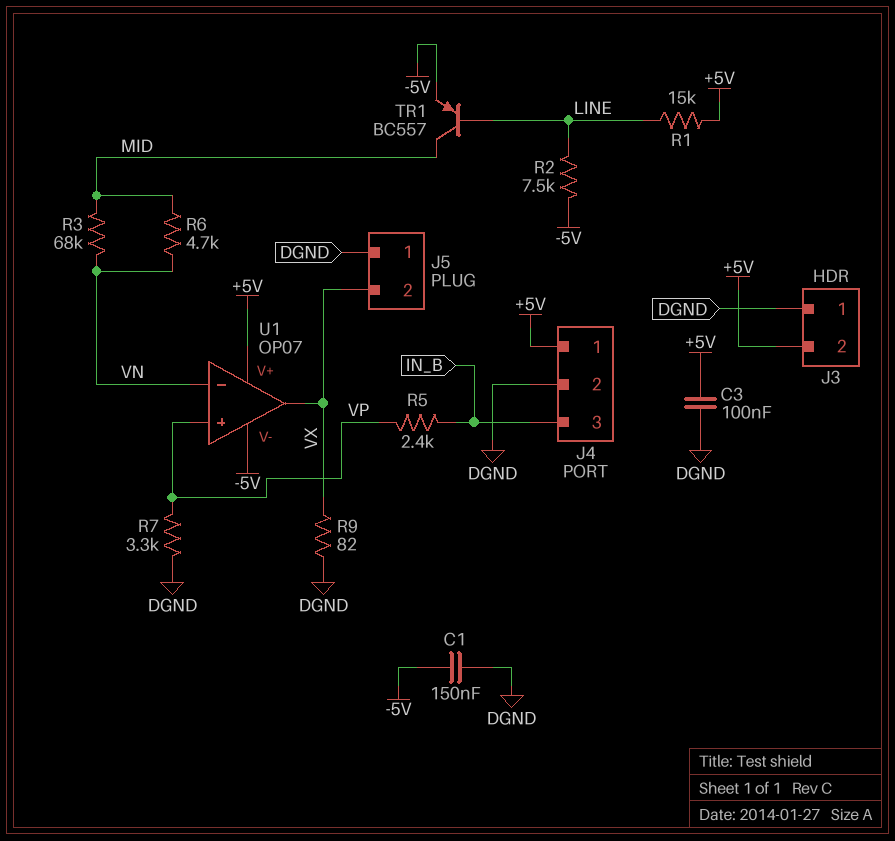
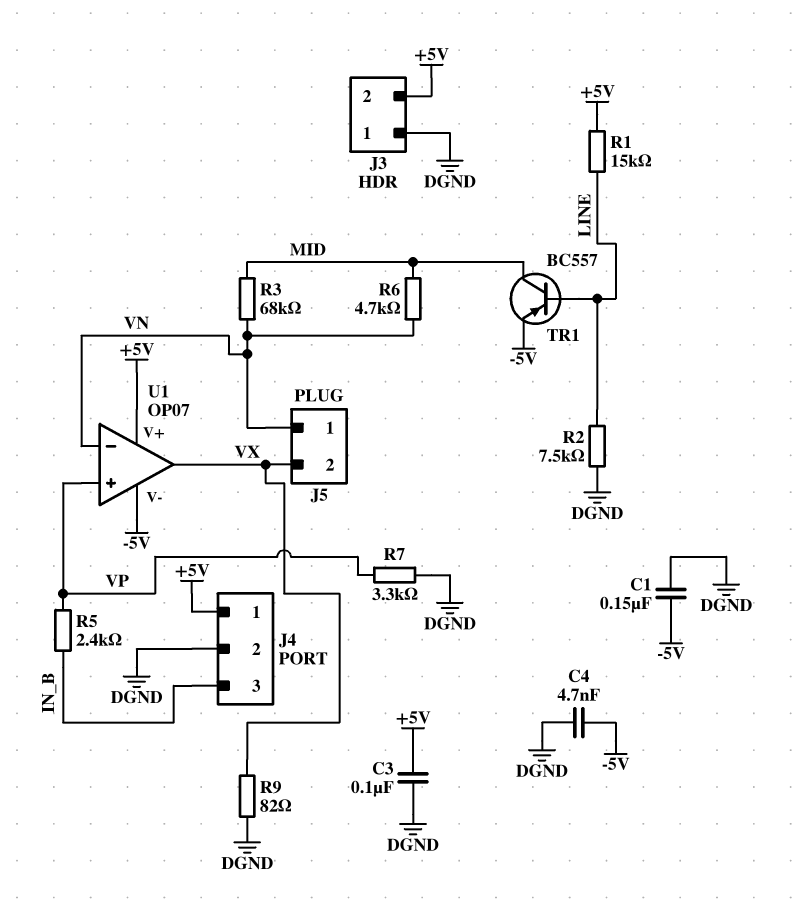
C4: none -> 4.7nF (-5V, DGND)
J5 pin 1: DGND -> VN
R2: 7.5k (-5V, LINE) -> 7.5k (DGND, LINE)

